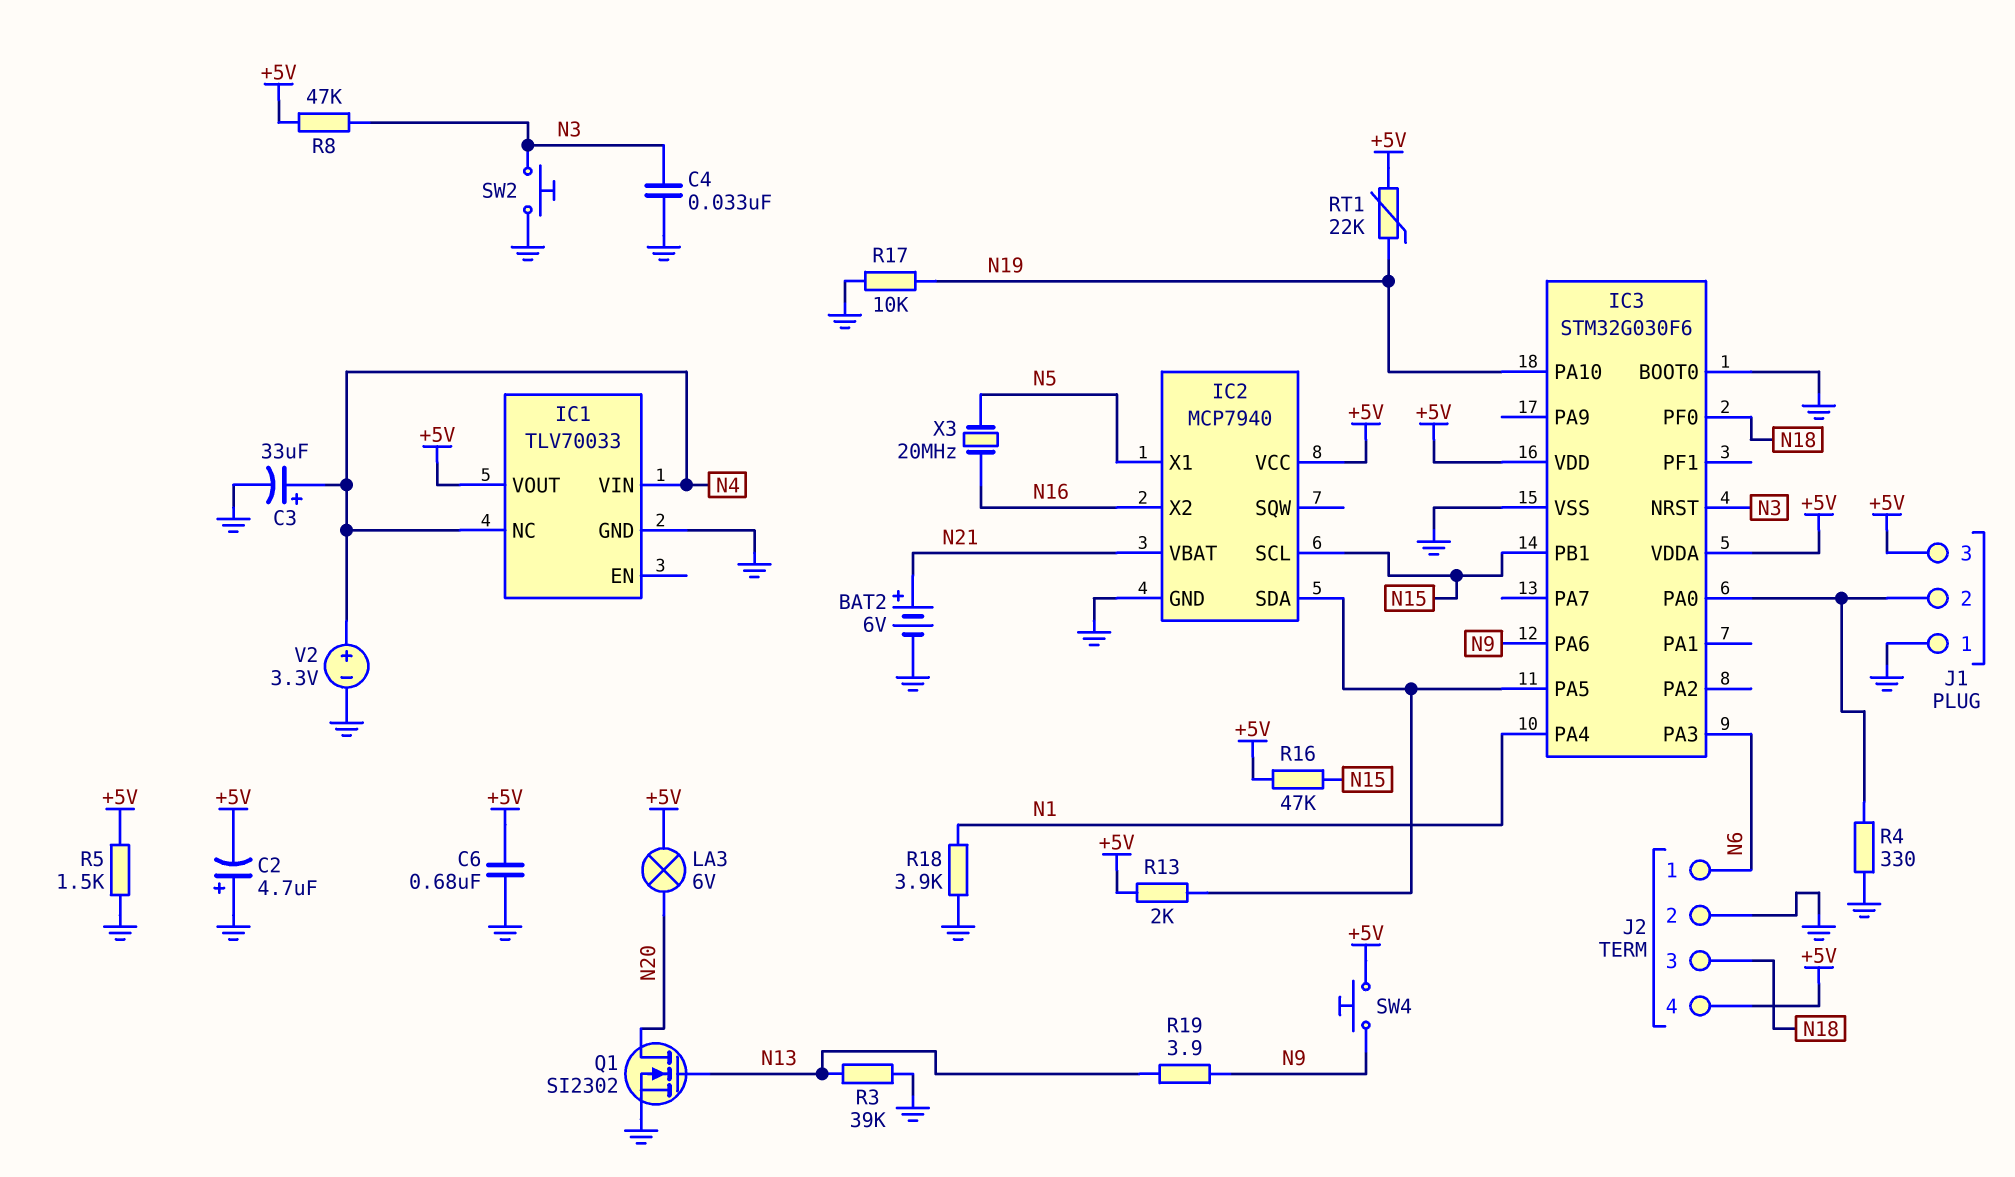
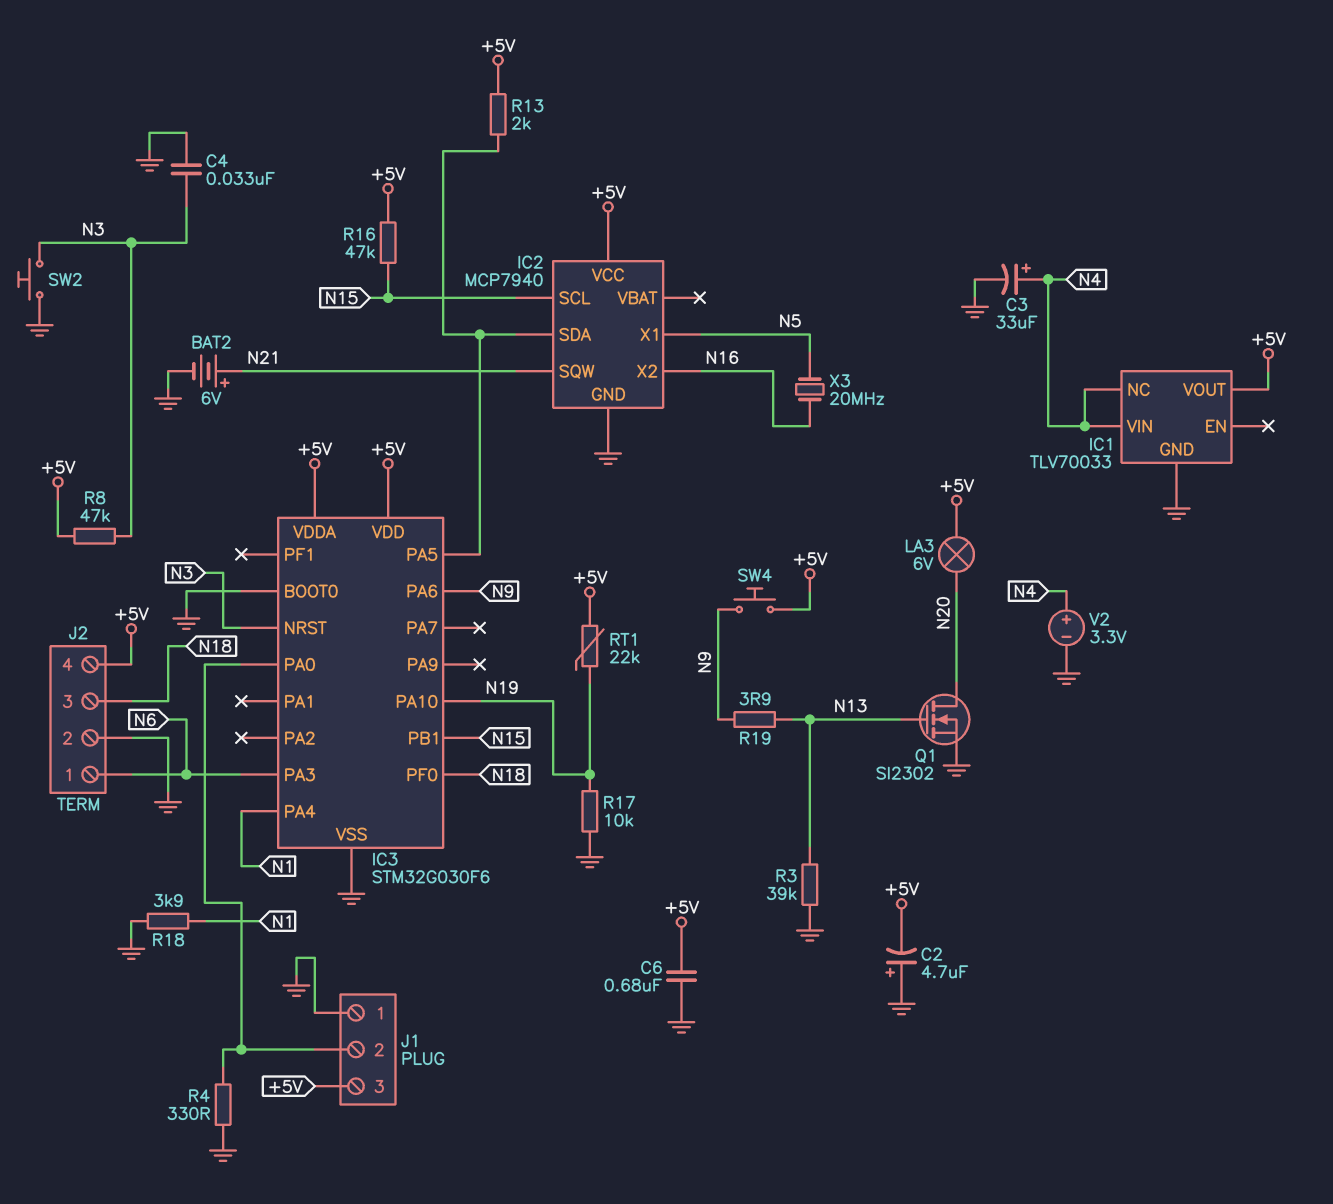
IC2 pin SQW: none -> N21
IC2 pin VBAT: N21 -> none
R5: 1.5k (+5V, GND) -> none

